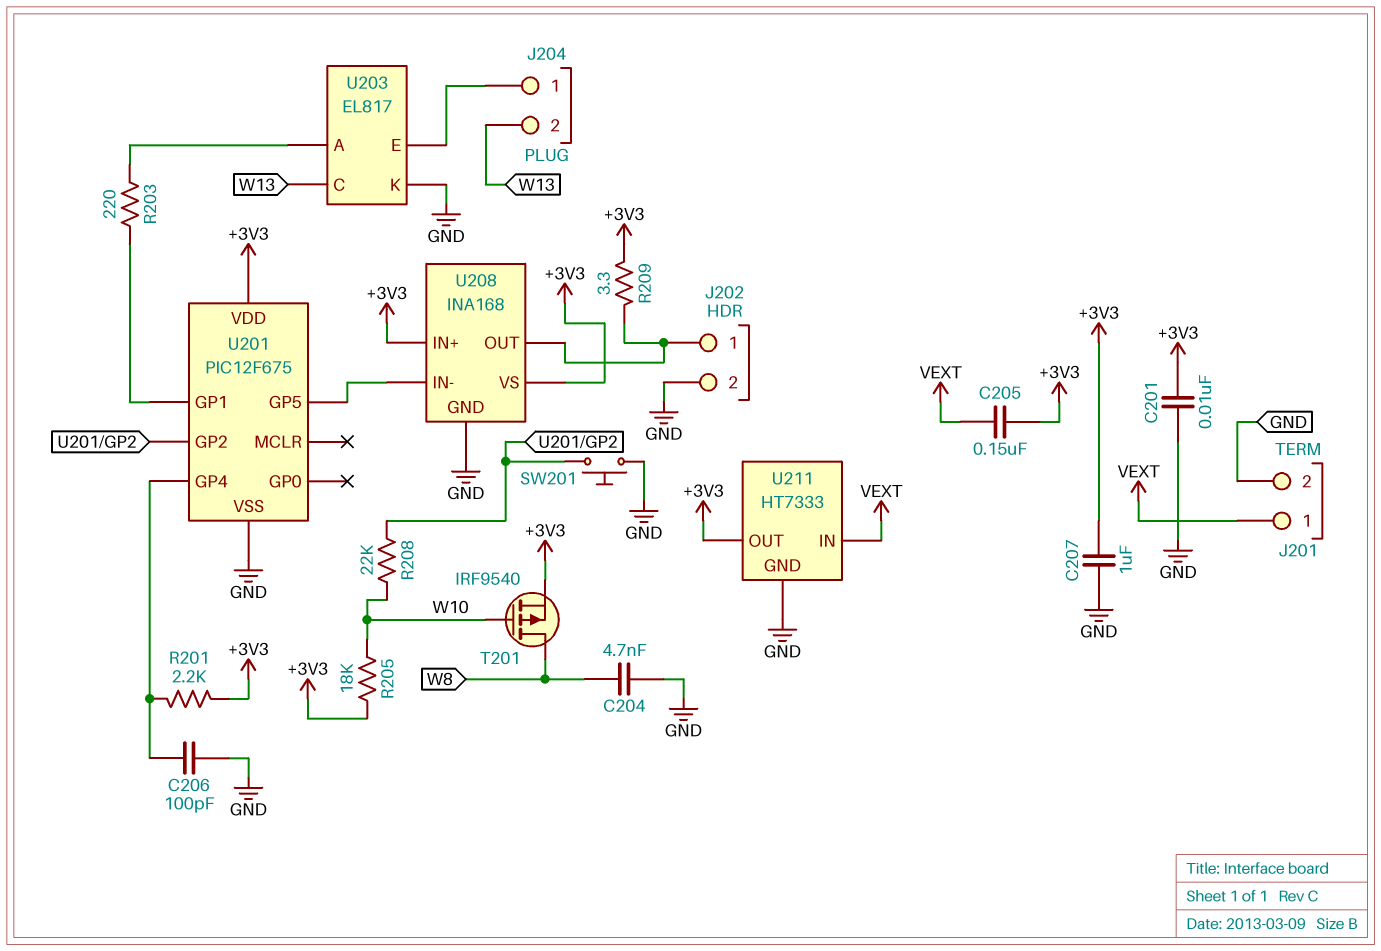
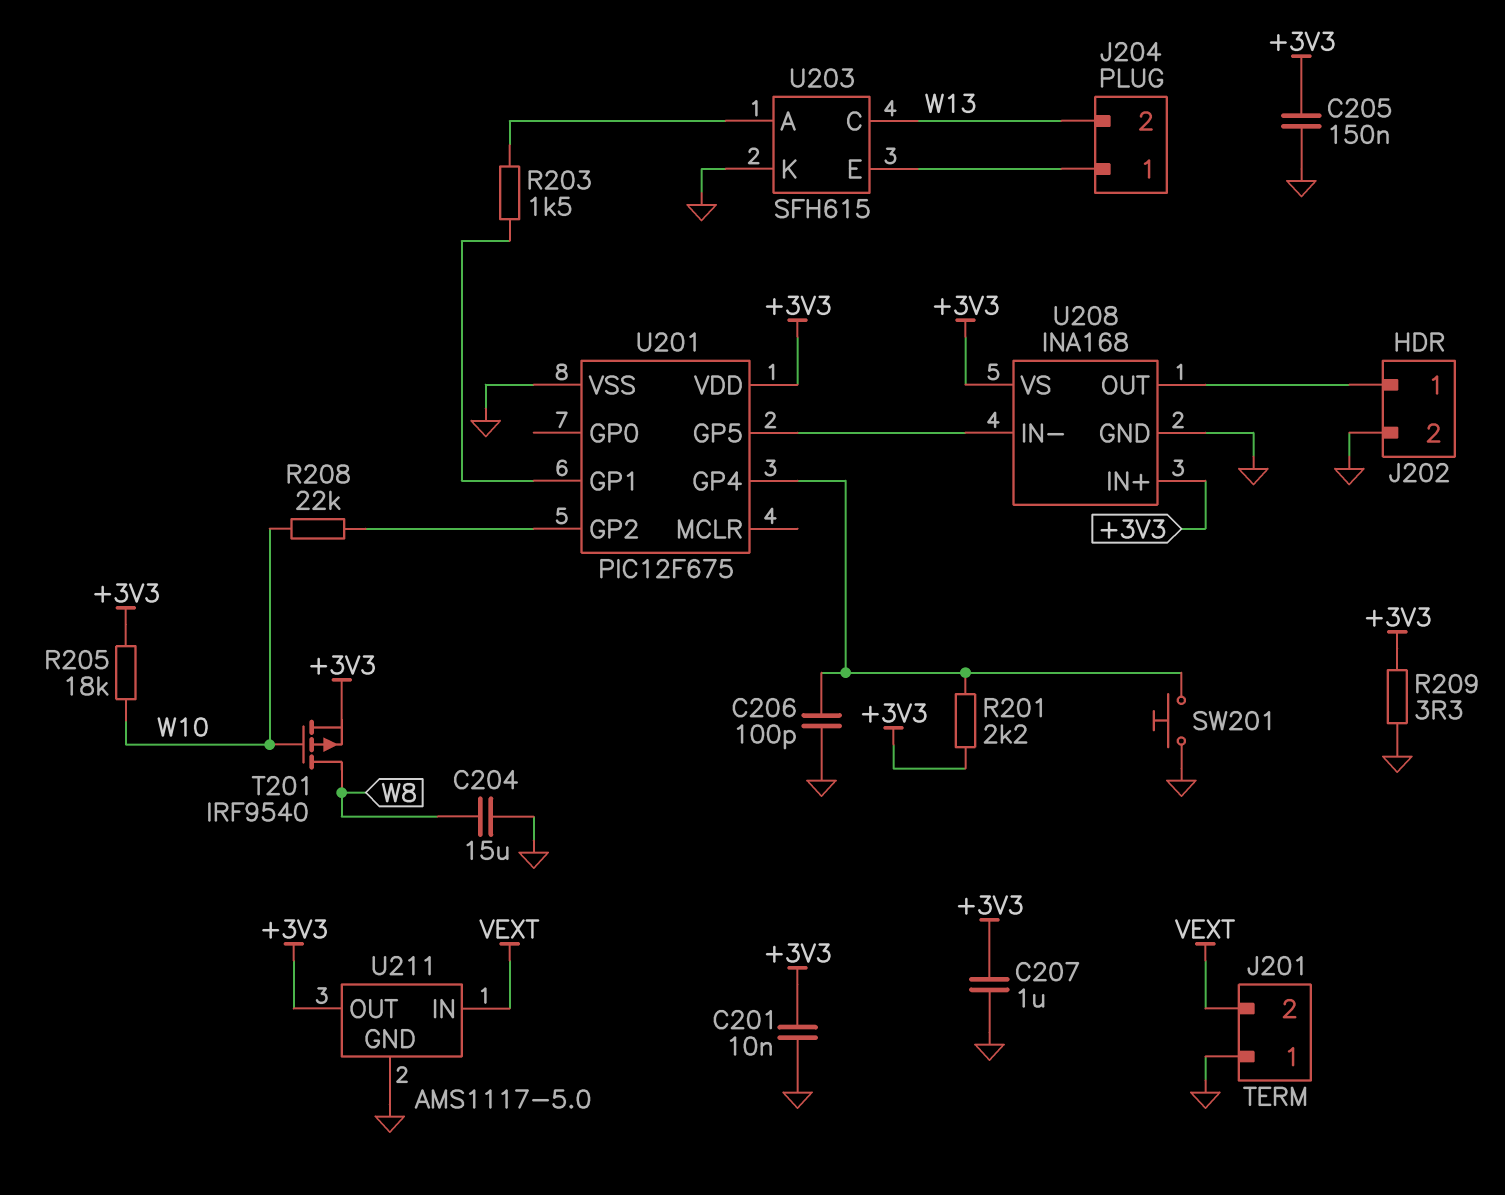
C204: 4.7nF (GND, W8) -> 15uF (GND, W8)
C205: 150nF (+3V3, VEXT) -> 150nF (+3V3, GND)
J201 pin 1: VEXT -> GND
J201 pin 2: GND -> VEXT
R203: 220 (U201/GP1, U203/A) -> 1.5k (U201/GP1, U203/A)
R209: 3.3 (+3V3, J202/1) -> 3.3 (+3V3, GND)
SW201: button (GND, U201/GP2) -> button (GND, U201/GP4)
U203: EL817 -> SFH615
U211: HT7333 -> AMS1117-5.0

